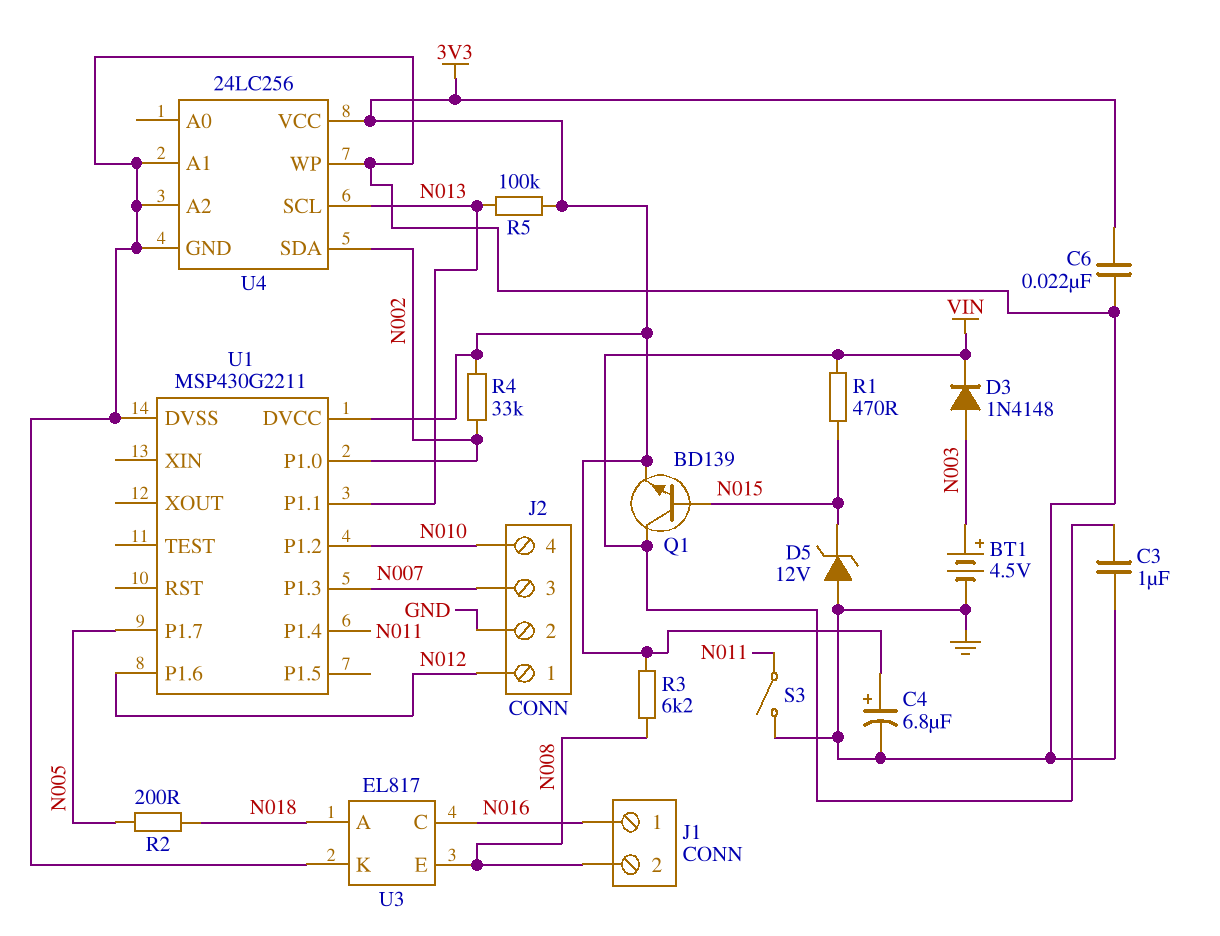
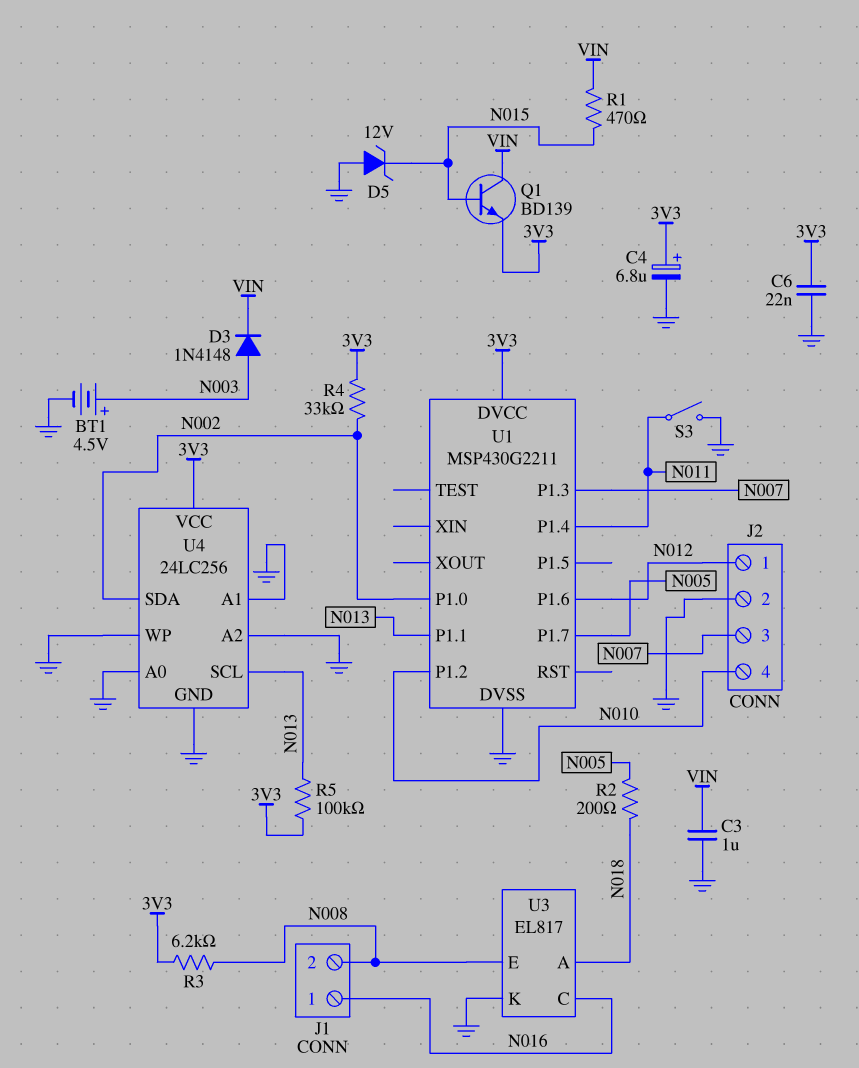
U4 pin A0: none -> GND

